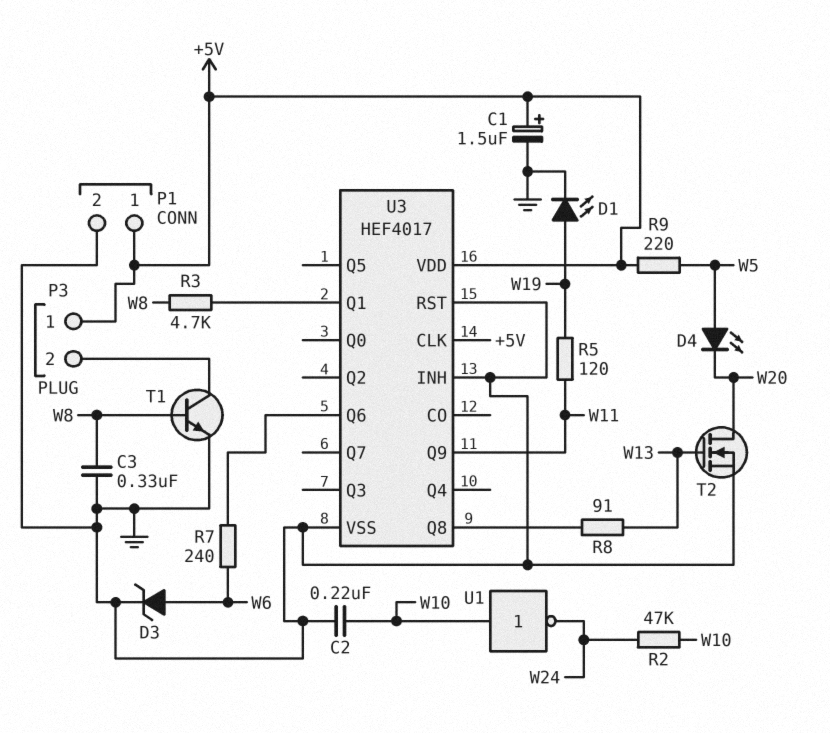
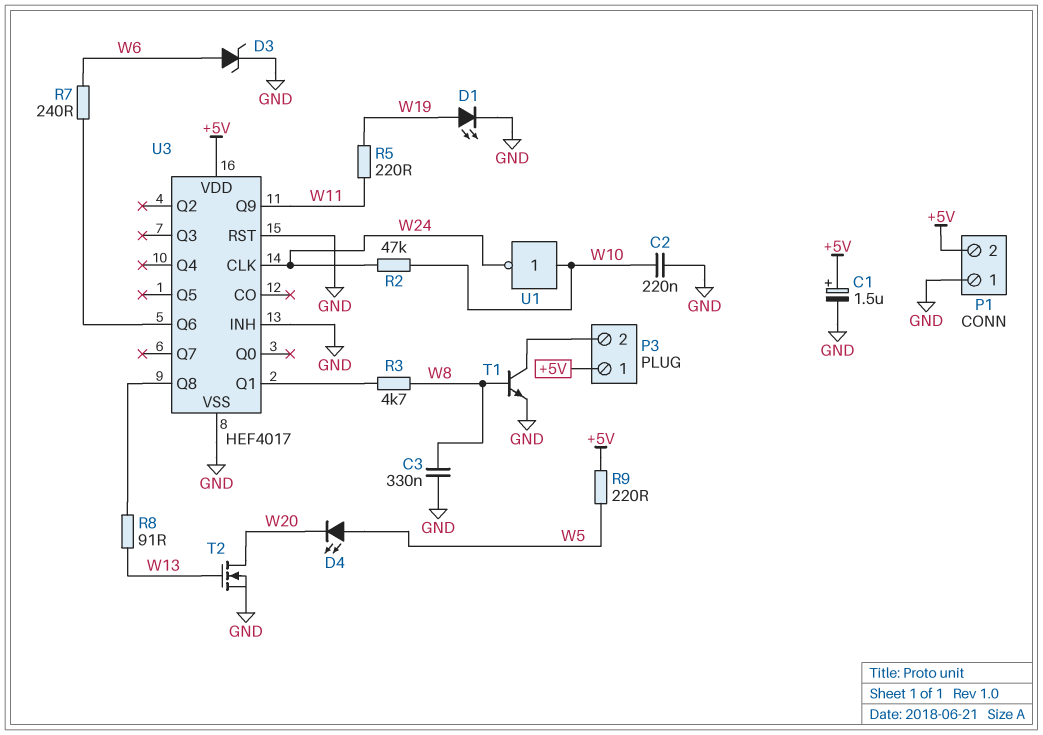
P1 pin 1: +5V -> GND
P1 pin 2: GND -> +5V
R5: 120 (W11, W19) -> 220 (W11, W19)
U3 pin CLK: +5V -> W24

